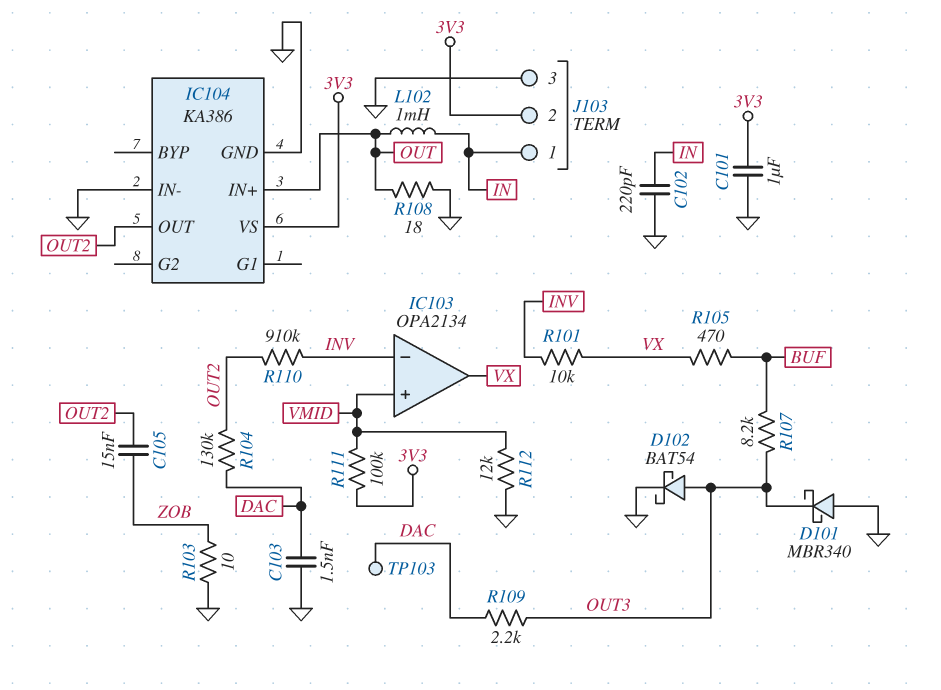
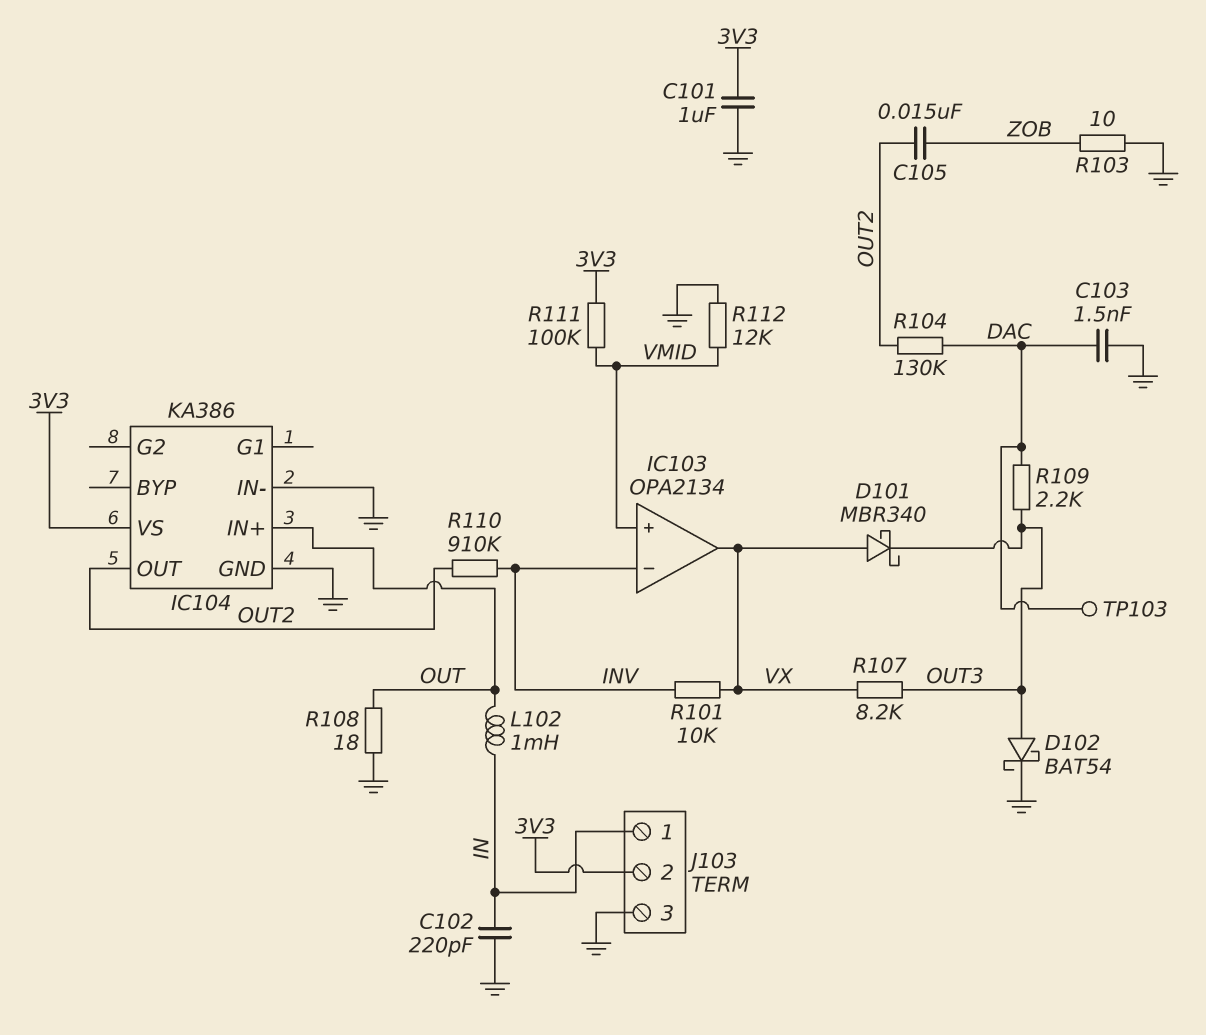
D101: schottky MBR340 (A GND, K OUT3) -> schottky MBR340 (A VX, K OUT3)
R105: 470 (BUF, VX) -> none
R107: 8.2k (BUF, OUT3) -> 8.2k (OUT3, VX)

